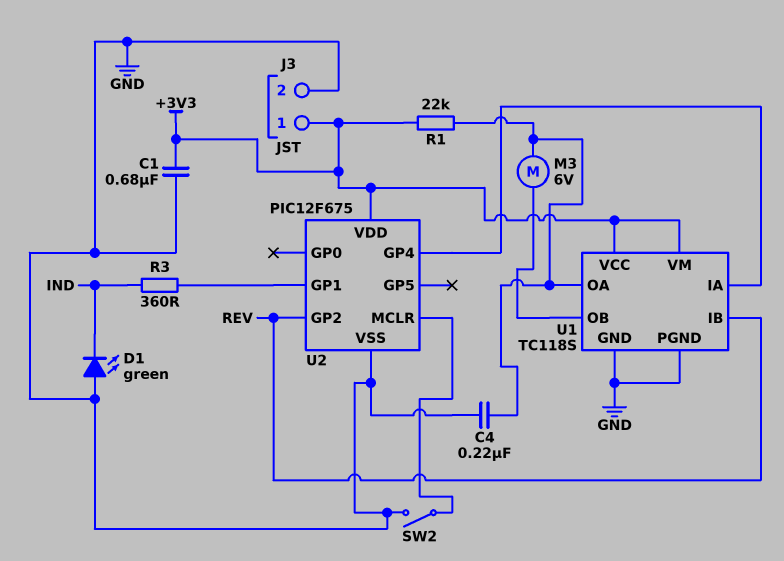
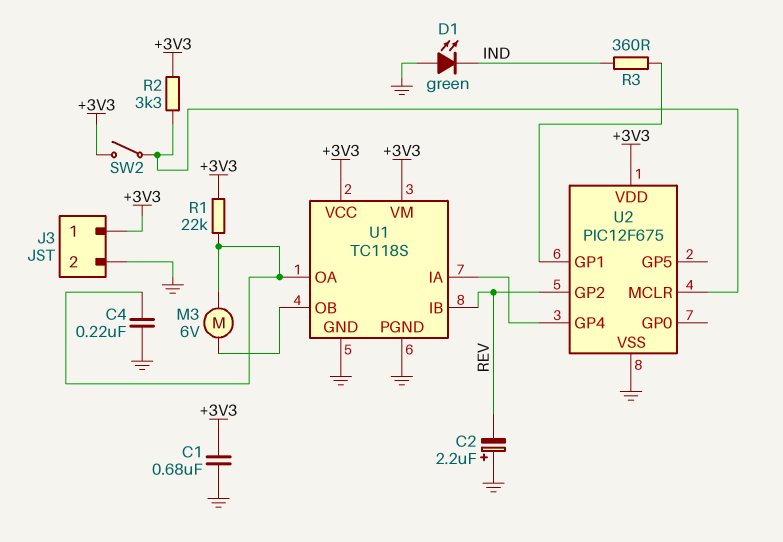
C2: none -> 2.2uF (plus GND, minus REV)
R2: none -> 3.3k (+3V3, U2/MCLR)
SW2: switch (GND, U2/MCLR) -> switch (+3V3, U2/MCLR)

